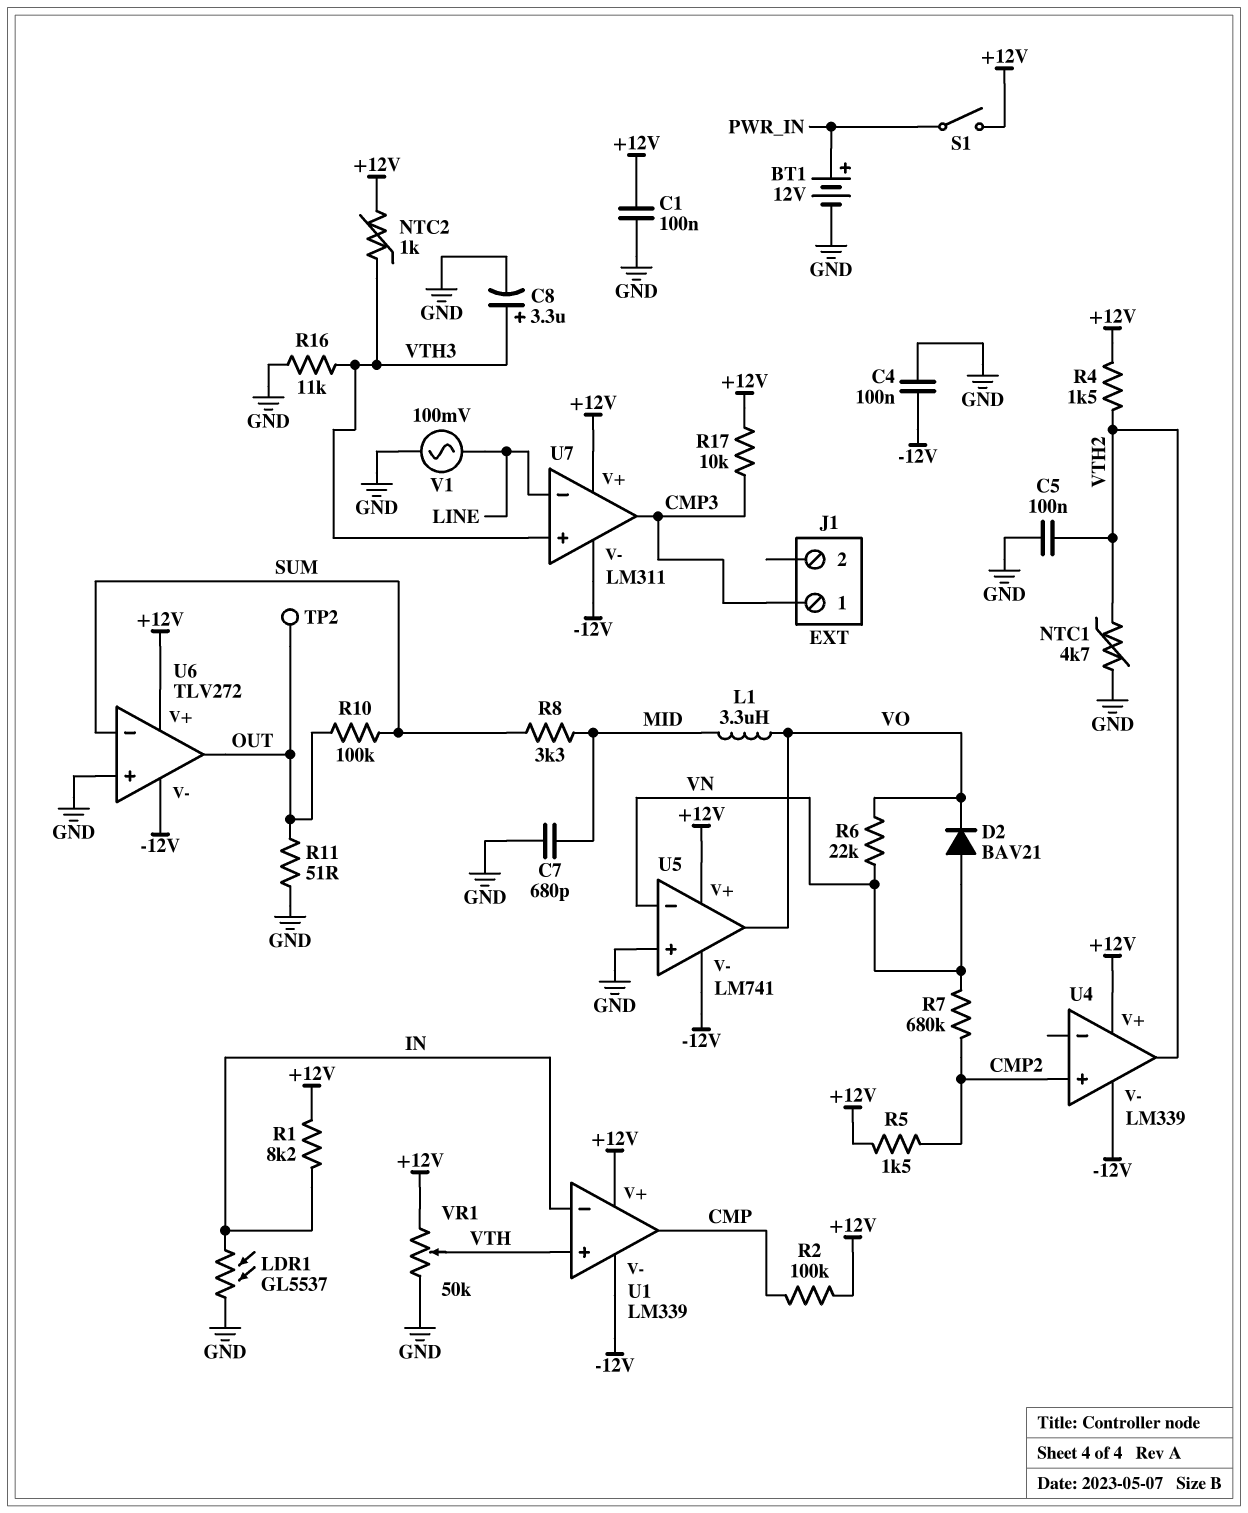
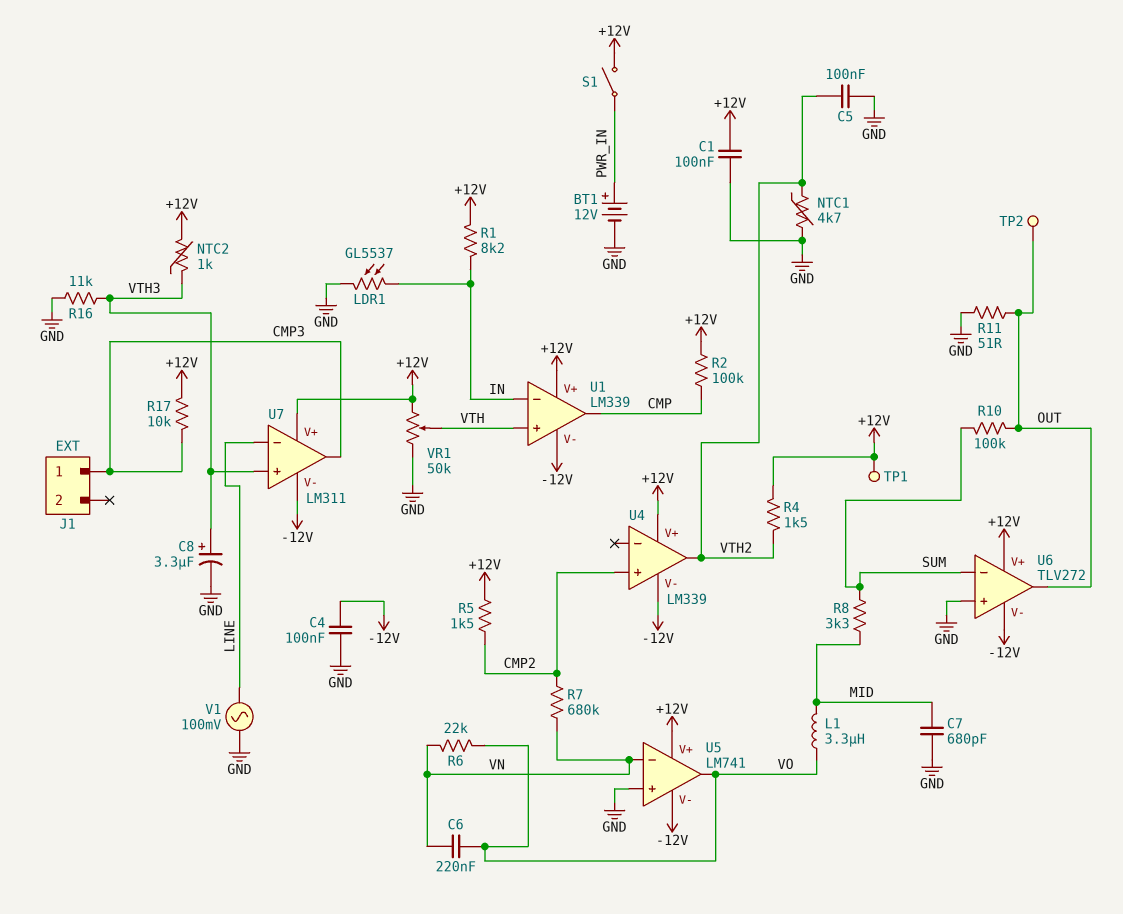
C6: none -> 220nF (VN, VO)
D2: diode BAV21 (A VN, K VO) -> none
TP1: none -> test point (+12V)

